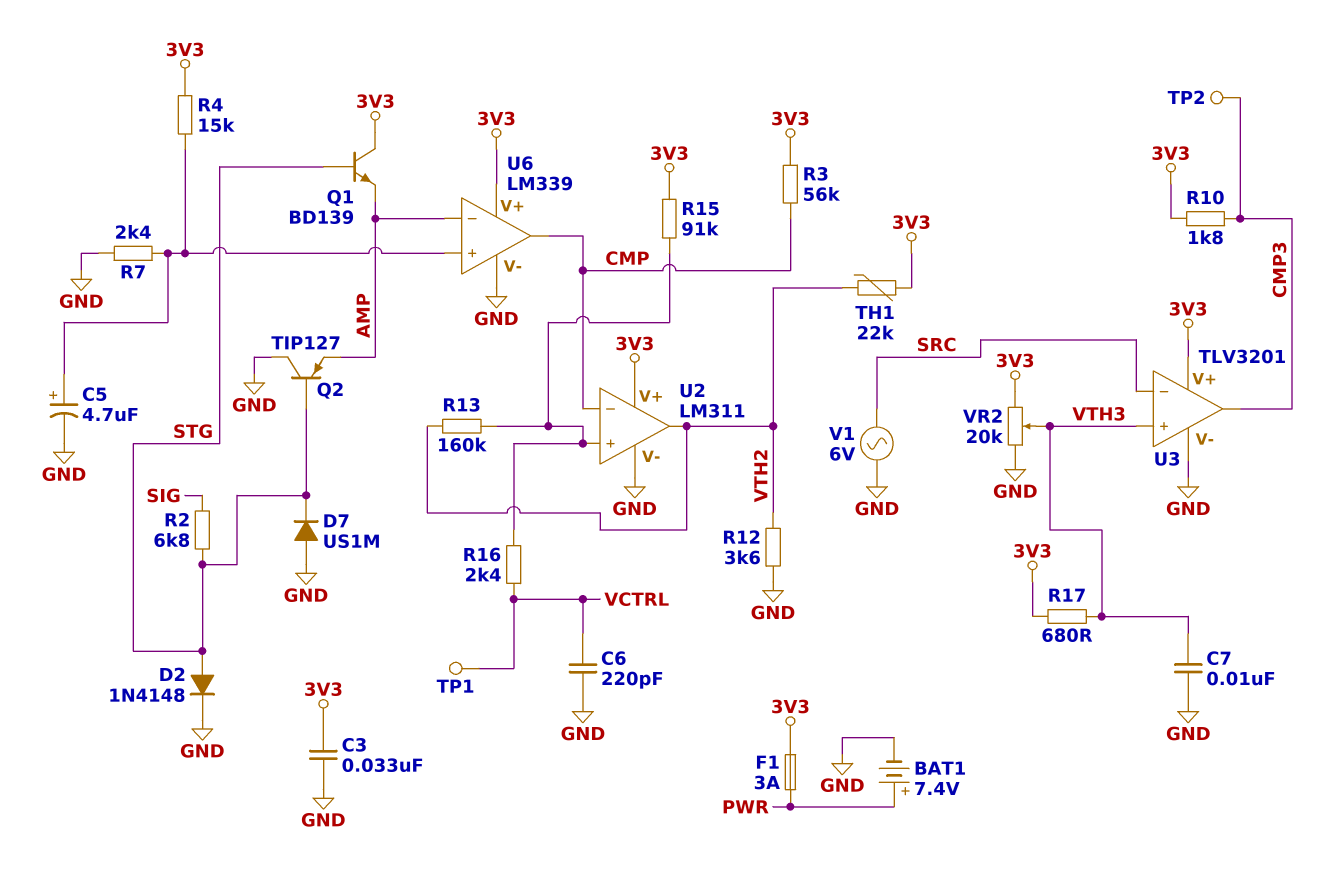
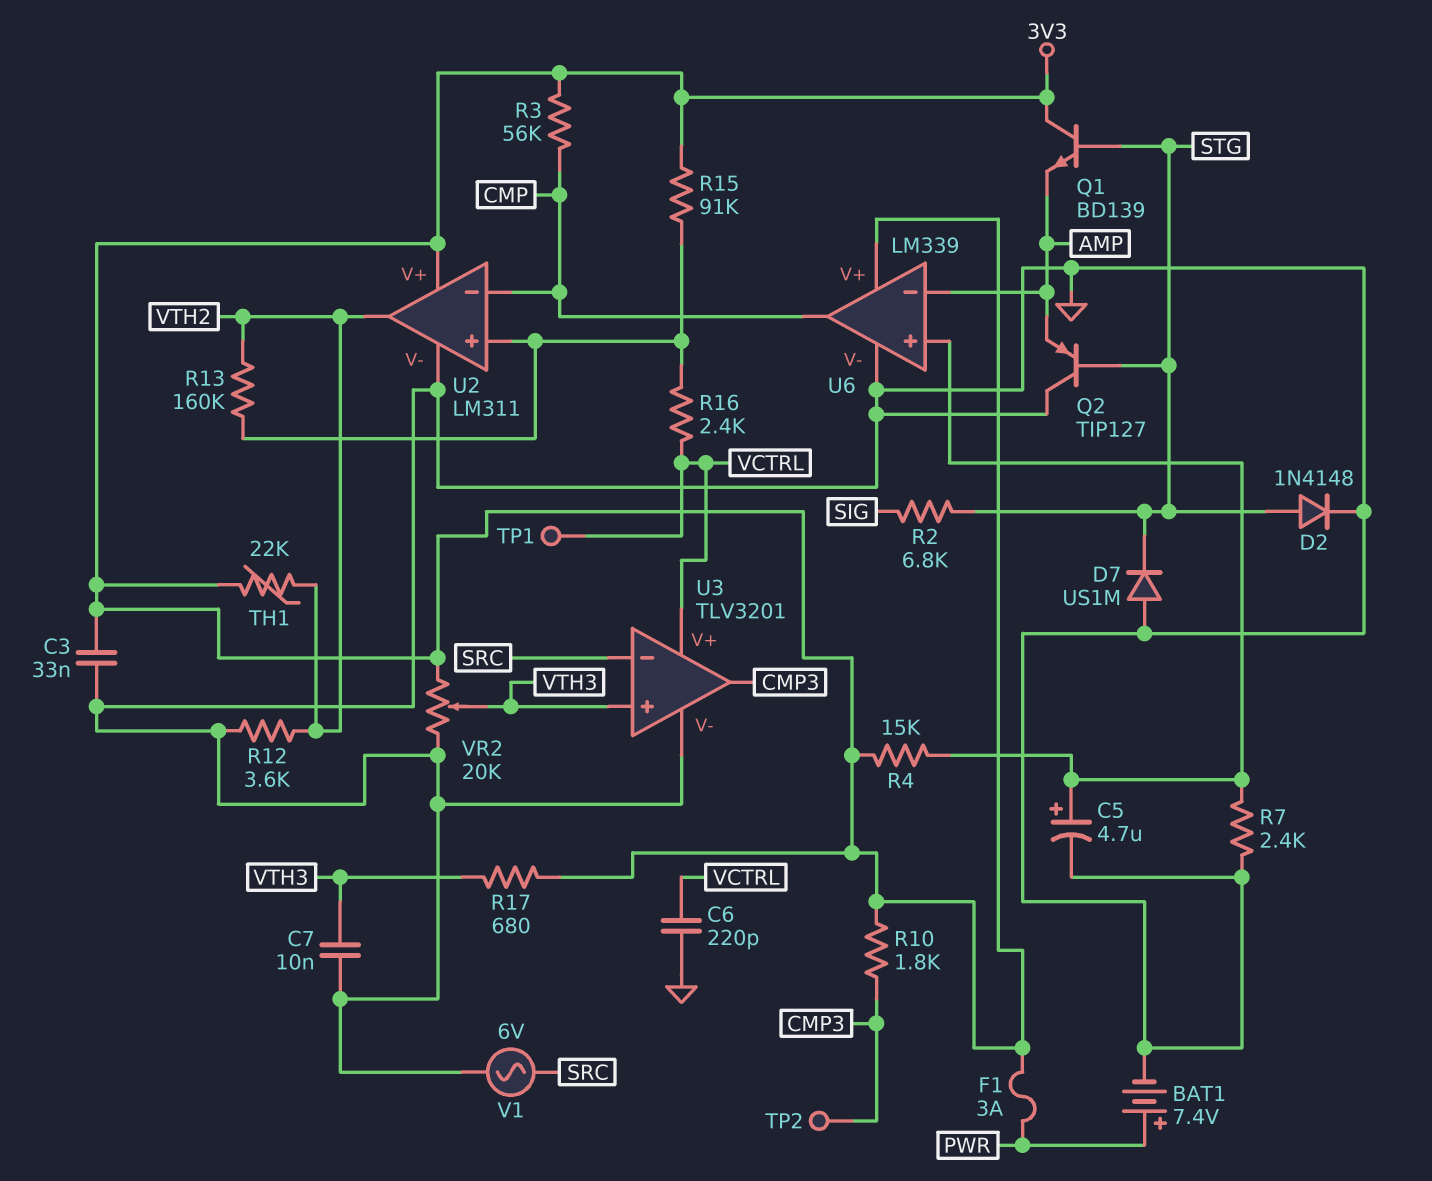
U3 pin V+: 3V3 -> VCTRL

